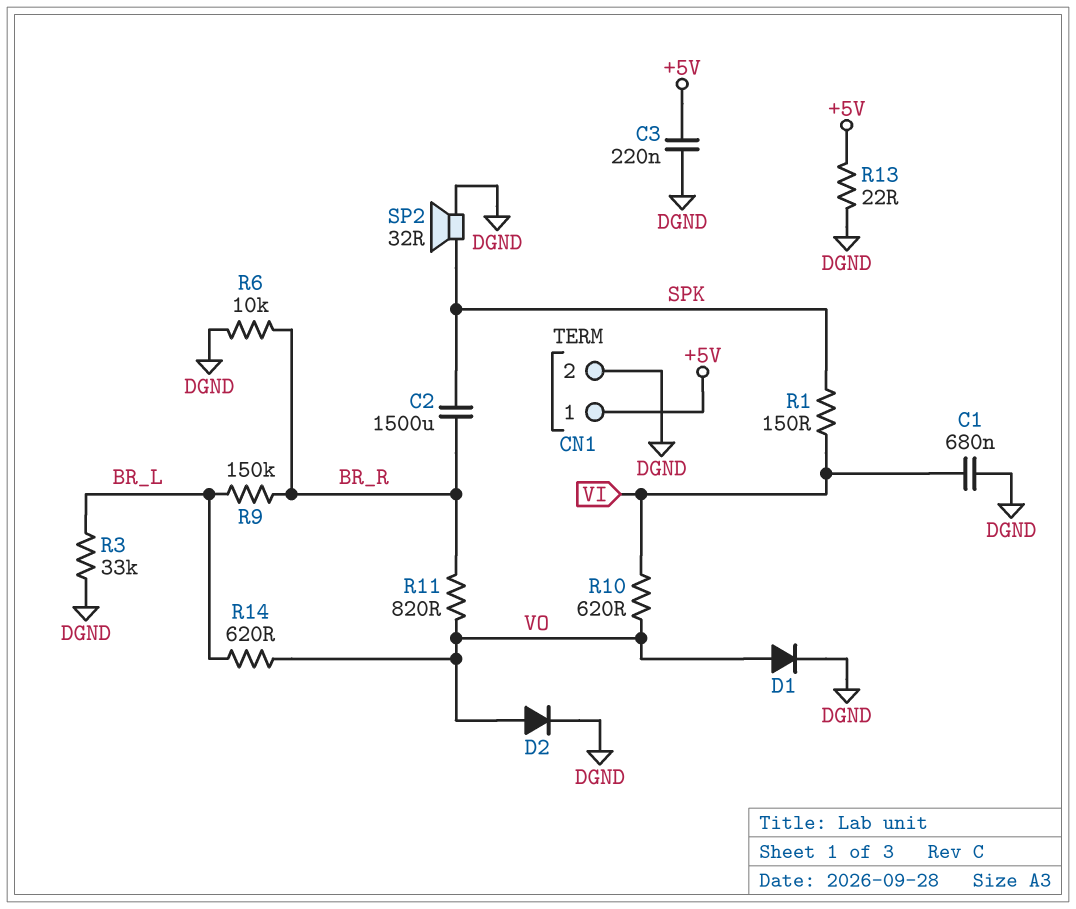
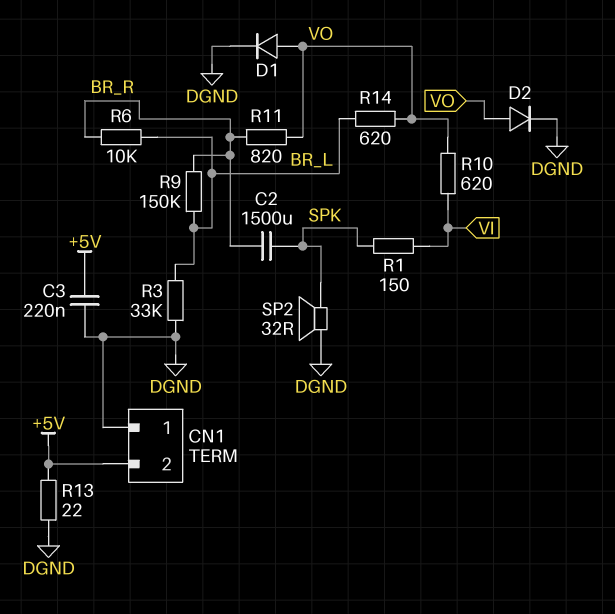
C1: 680nF (DGND, VI) -> none
CN1 pin 1: +5V -> DGND
CN1 pin 2: DGND -> +5V
R6: 10k (BR_R, DGND) -> 10k (BR_L, BR_R)

